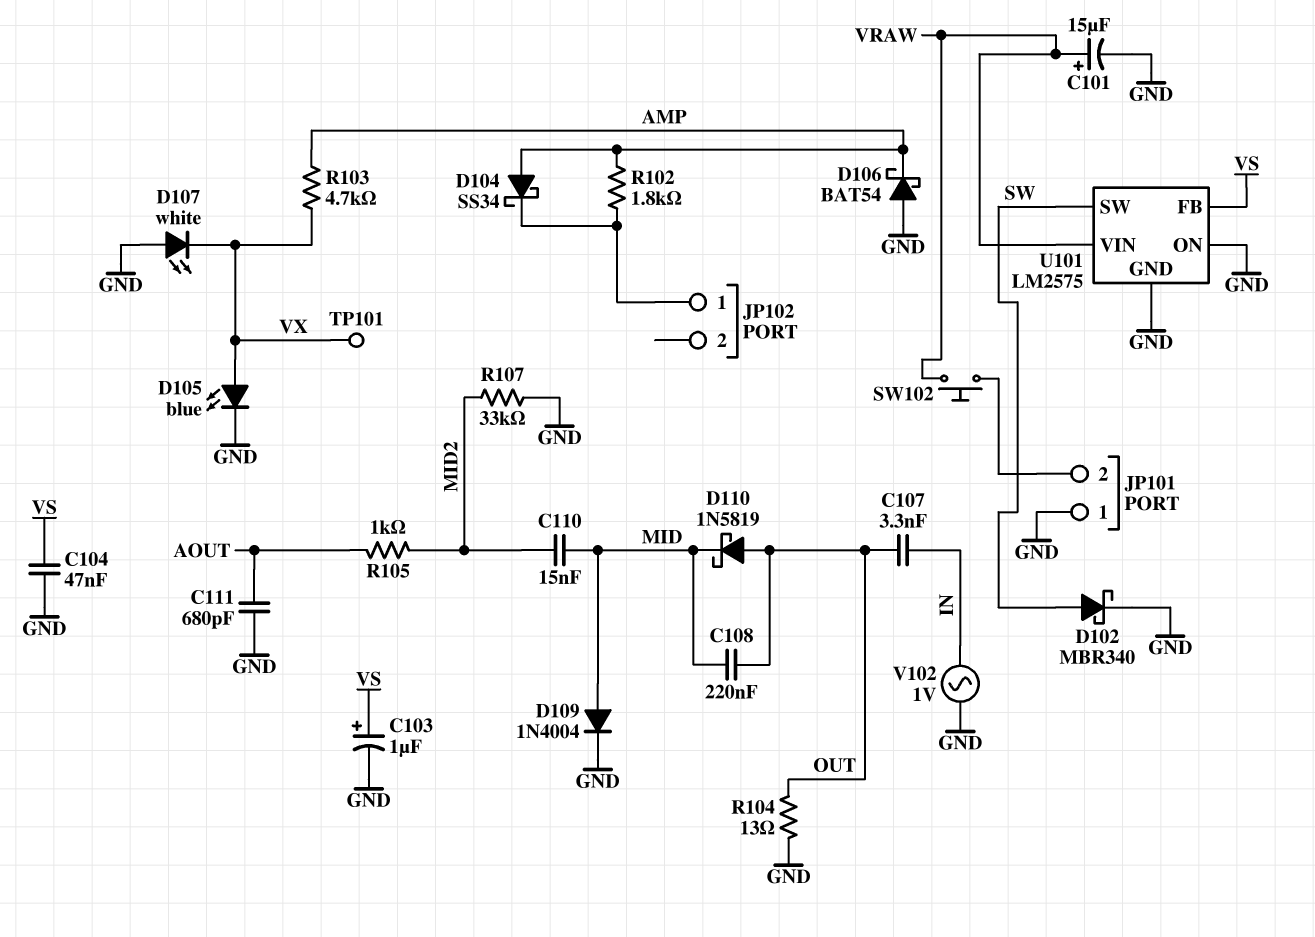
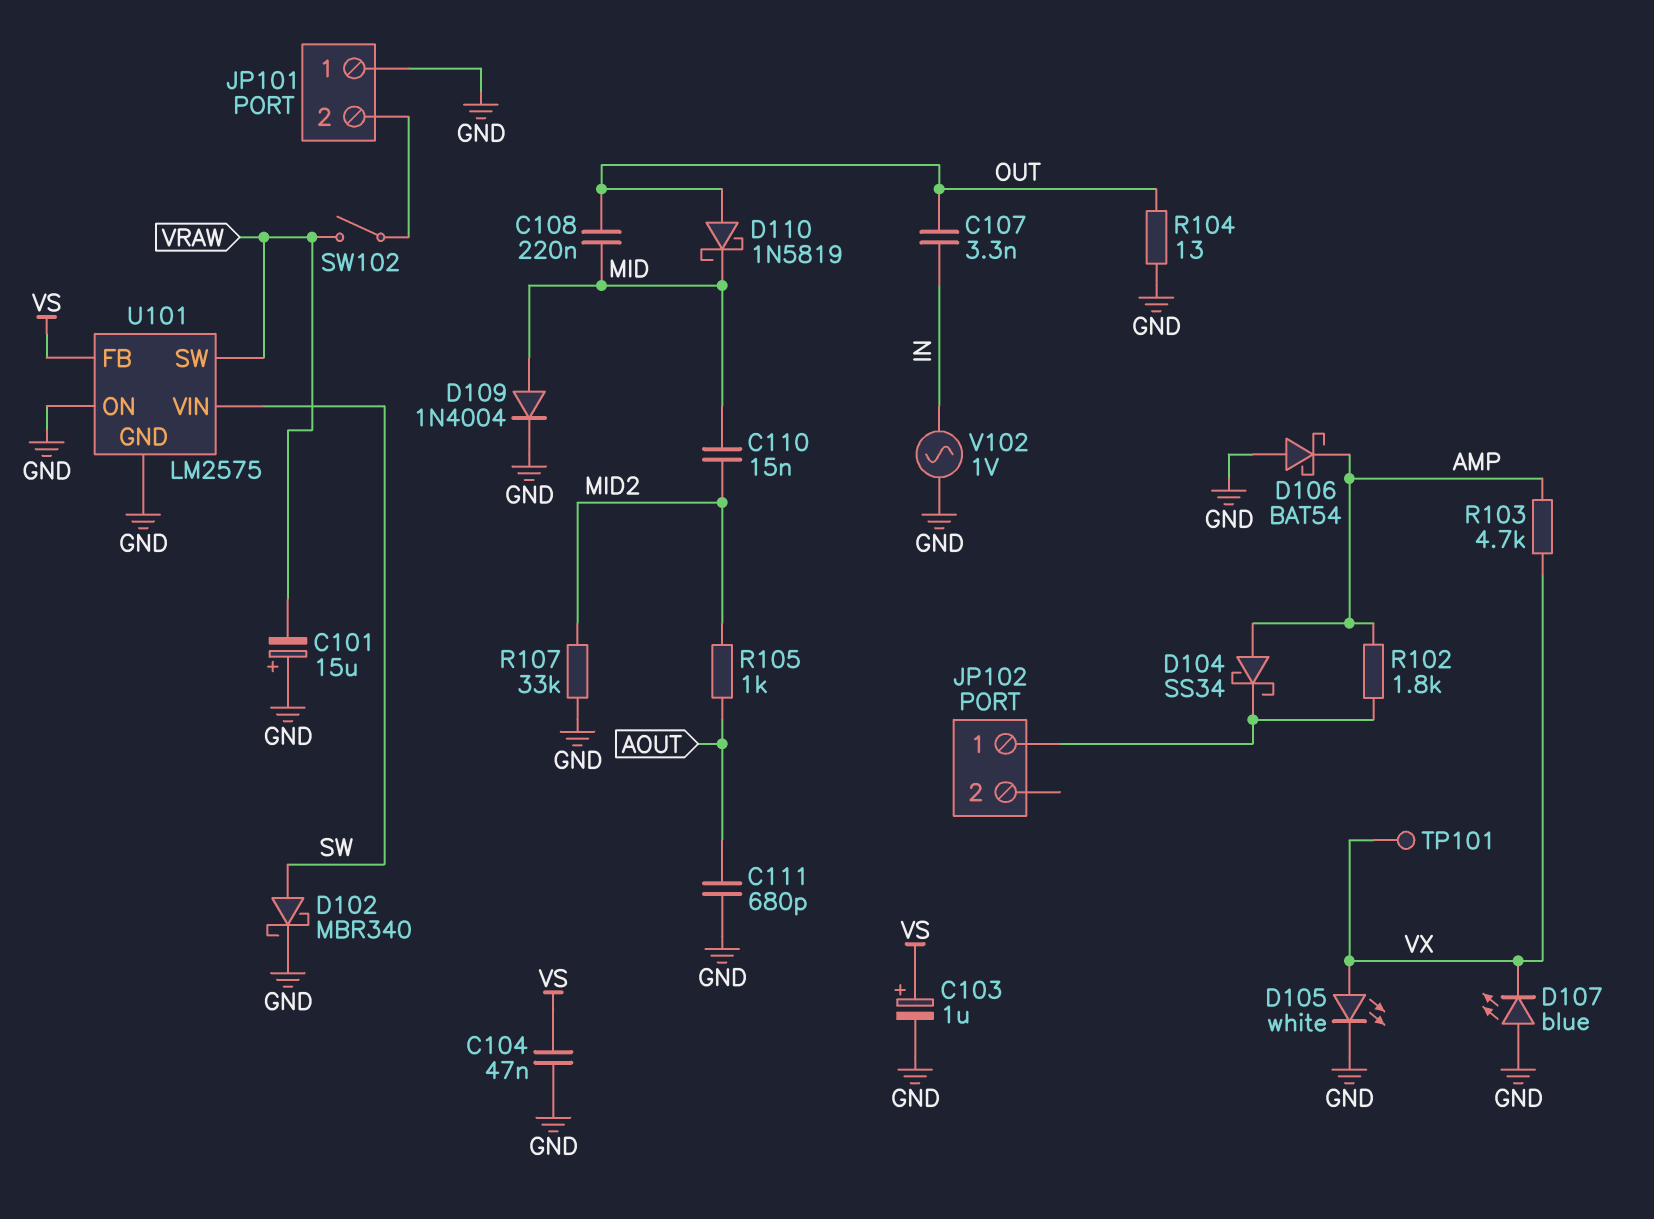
C101: 15uF (plus VRAW, minus GND) -> 15uF (plus GND, minus VRAW)
D105: LED blue (A VX, K GND) -> LED white (A VX, K GND)
D107: LED white (A GND, K VX) -> LED blue (A GND, K VX)
SW102: button (JP101/2, VRAW) -> switch (JP101/2, VRAW)
U101 pin SW: SW -> VRAW
U101 pin VIN: VRAW -> SW

